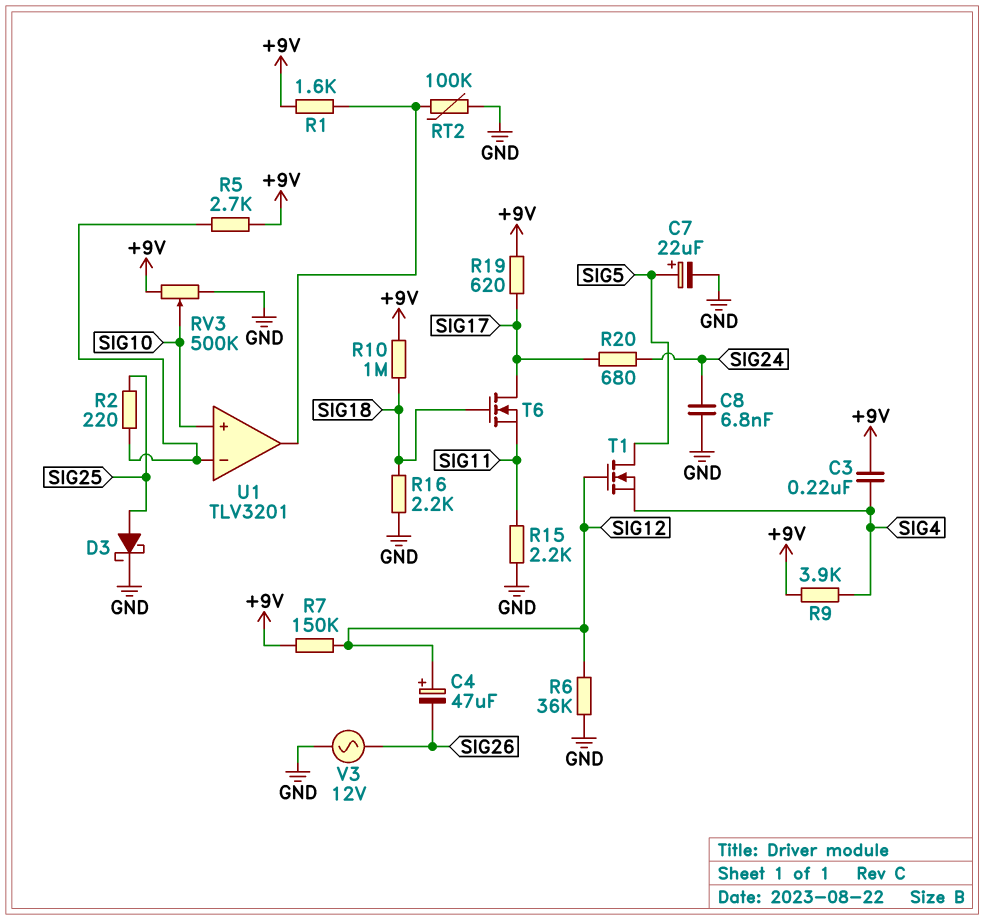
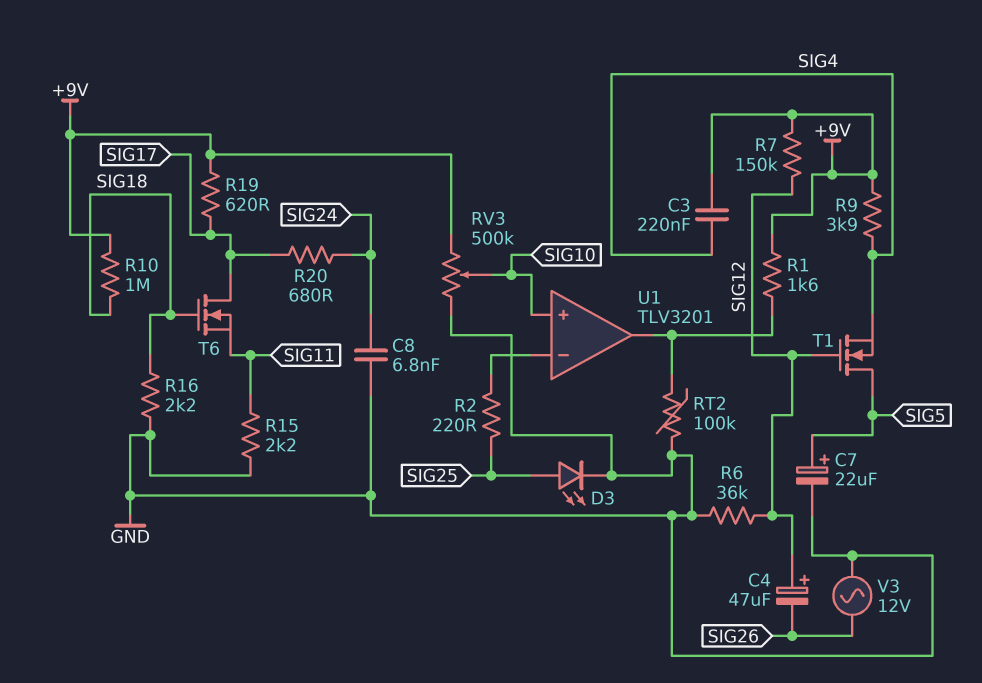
D3: schottky (A SIG25, K GND) -> LED (A SIG25, K GND)
R5: 2.7k (+9V, U1/in-) -> none

